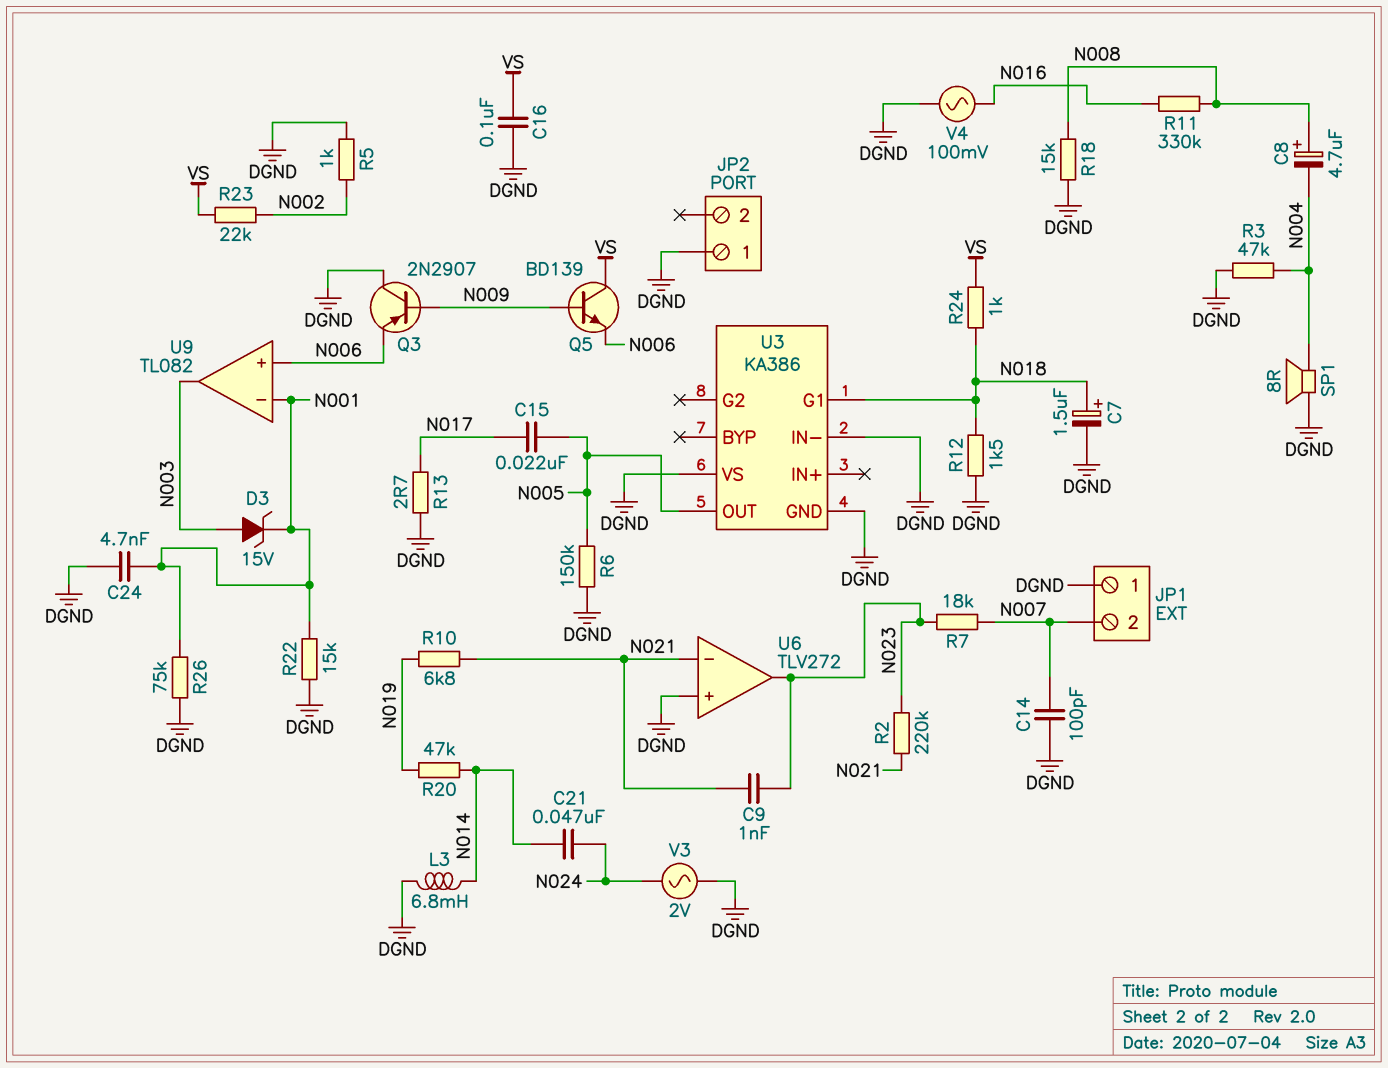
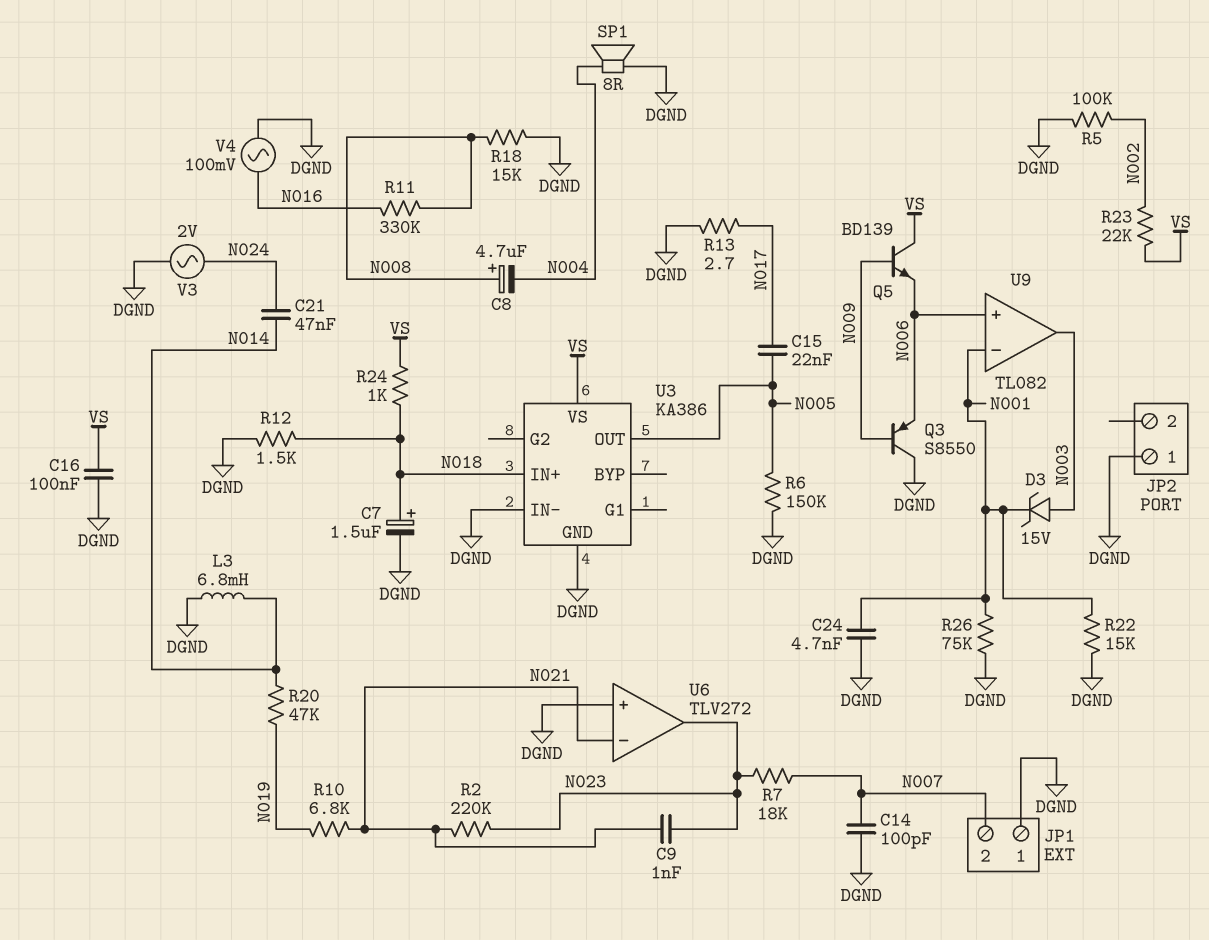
Q3: PNP 2N2907 (B N009, C DGND, E N006) -> PNP S8550 (B N009, C DGND, E N006)
R3: 47k (DGND, N004) -> none
R5: 1k (DGND, N002) -> 100k (DGND, N002)
U3 pin G1: N018 -> none
U3 pin IN+: none -> N018
U3 pin VS: DGND -> VS

